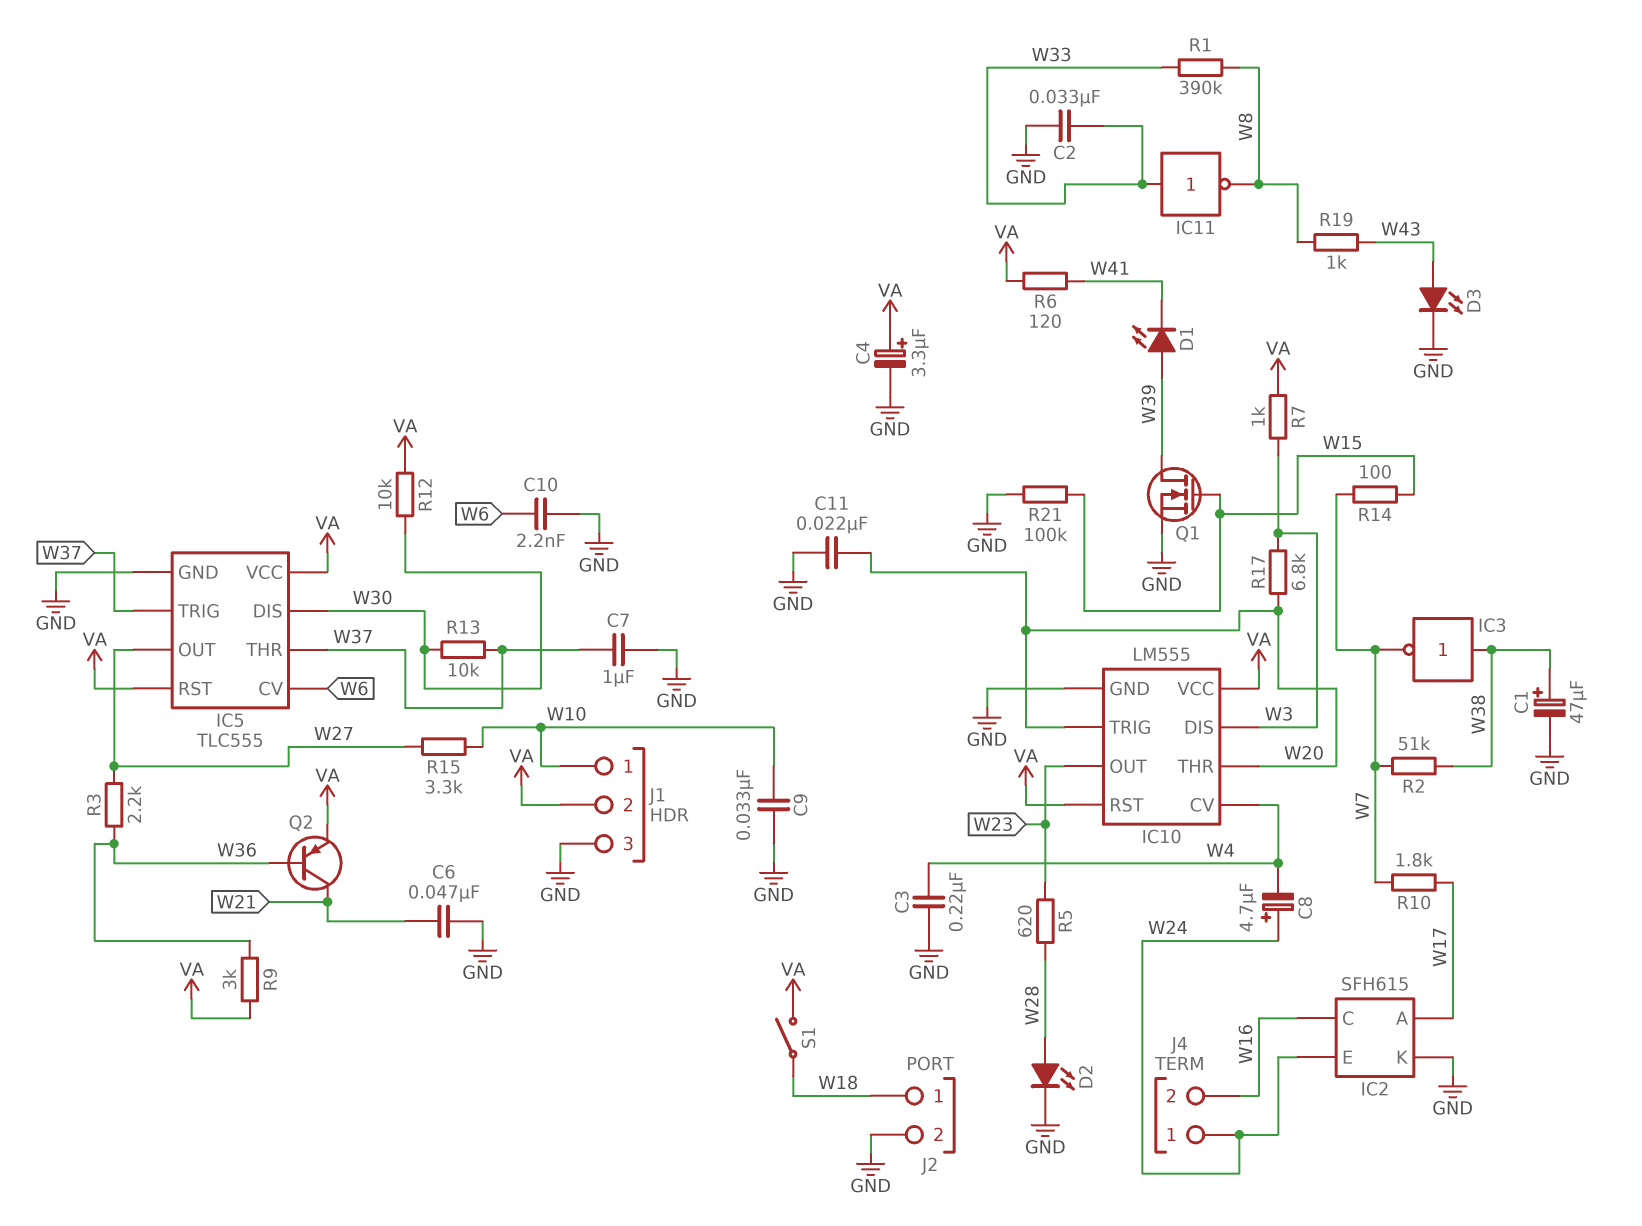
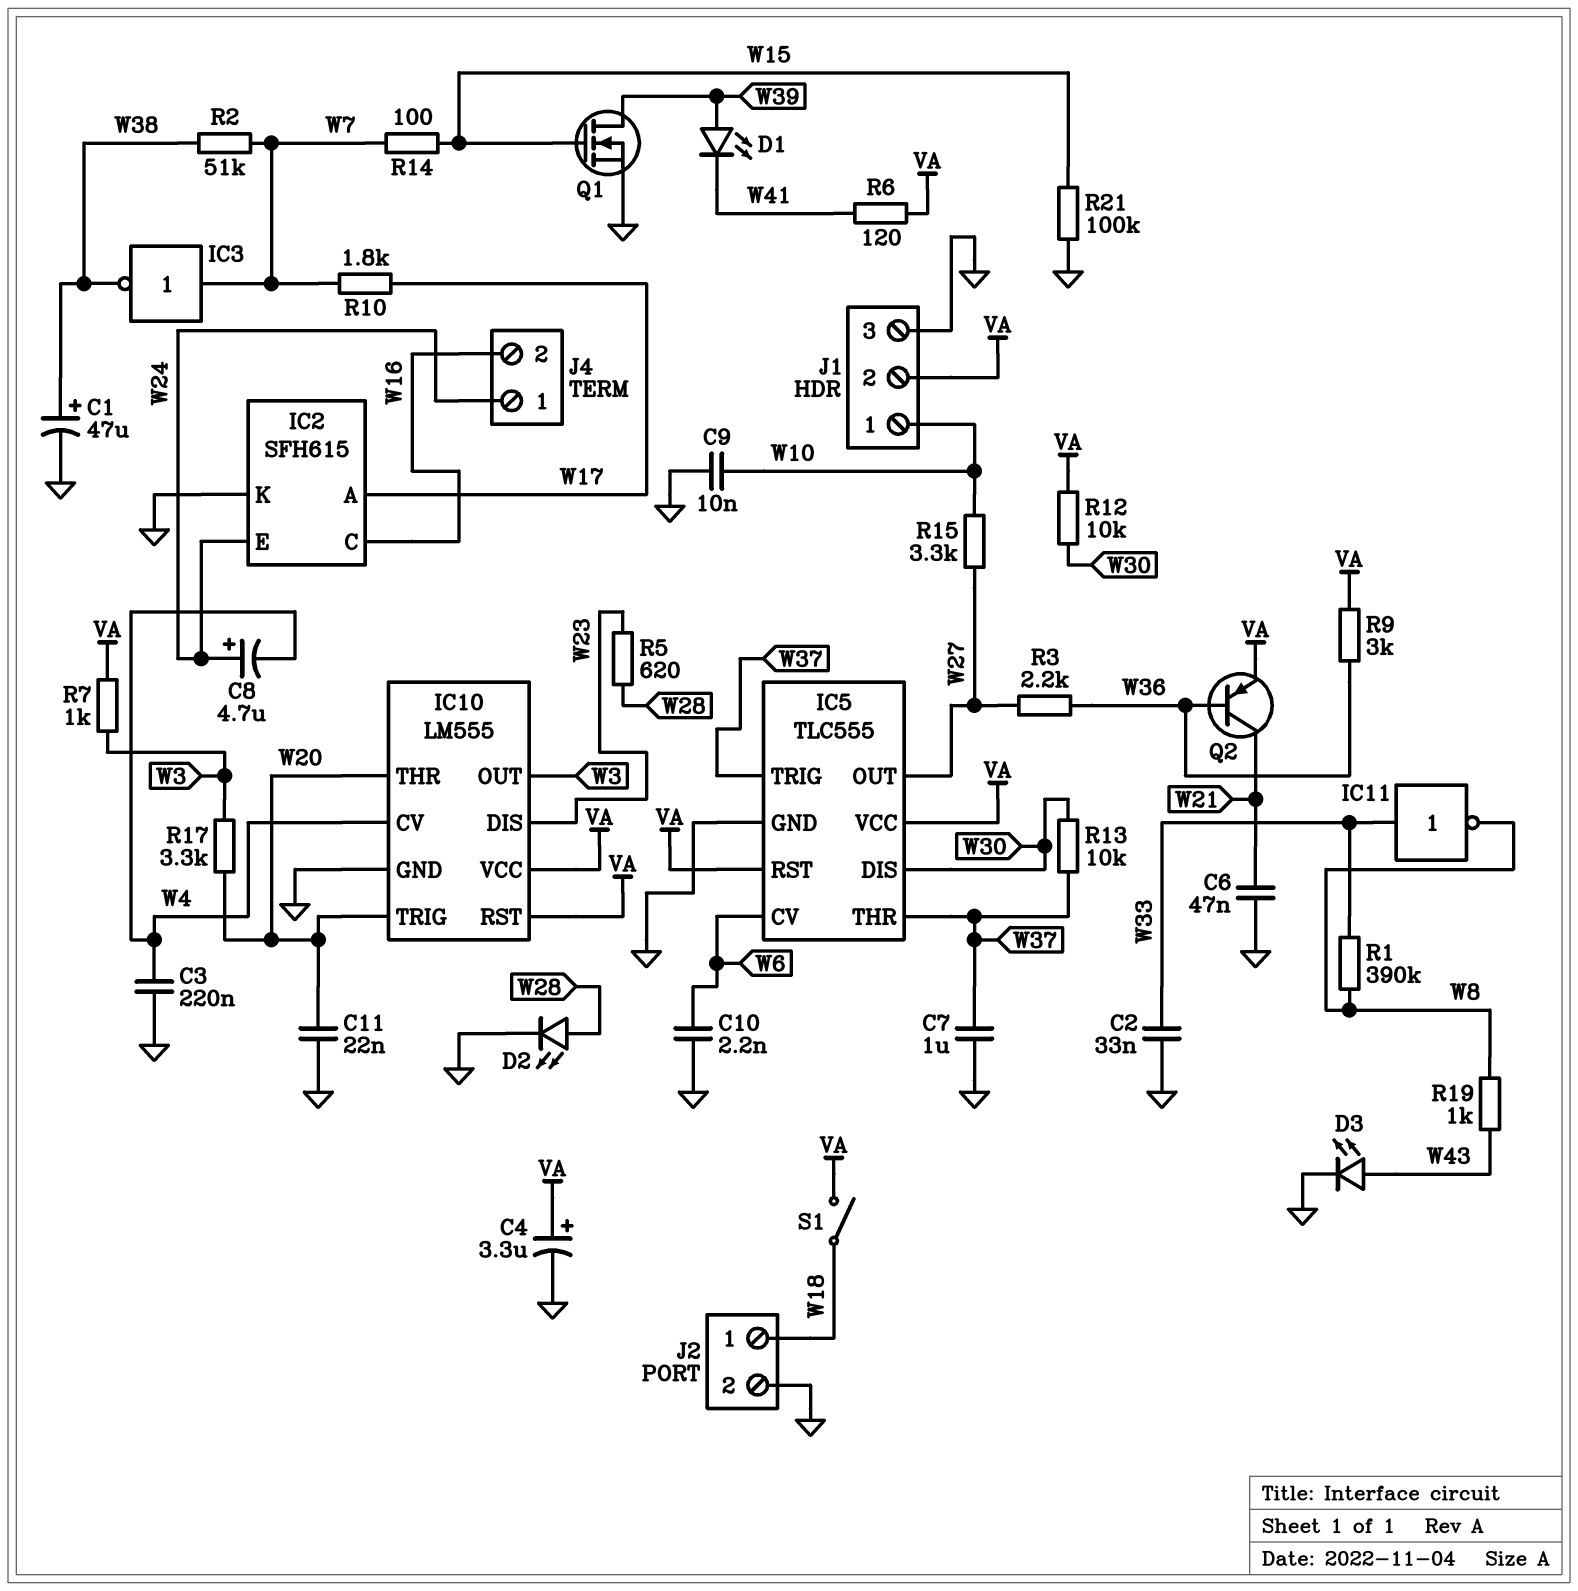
C9: 33nF (GND, W10) -> 10nF (GND, W10)
IC3: NOT (in W38, out W7) -> NOT (in W7, out W38)
IC10 pin DIS: W3 -> W23
IC10 pin OUT: W23 -> W3
R17: 6.8k (W3, W20) -> 3.3k (W3, W20)

